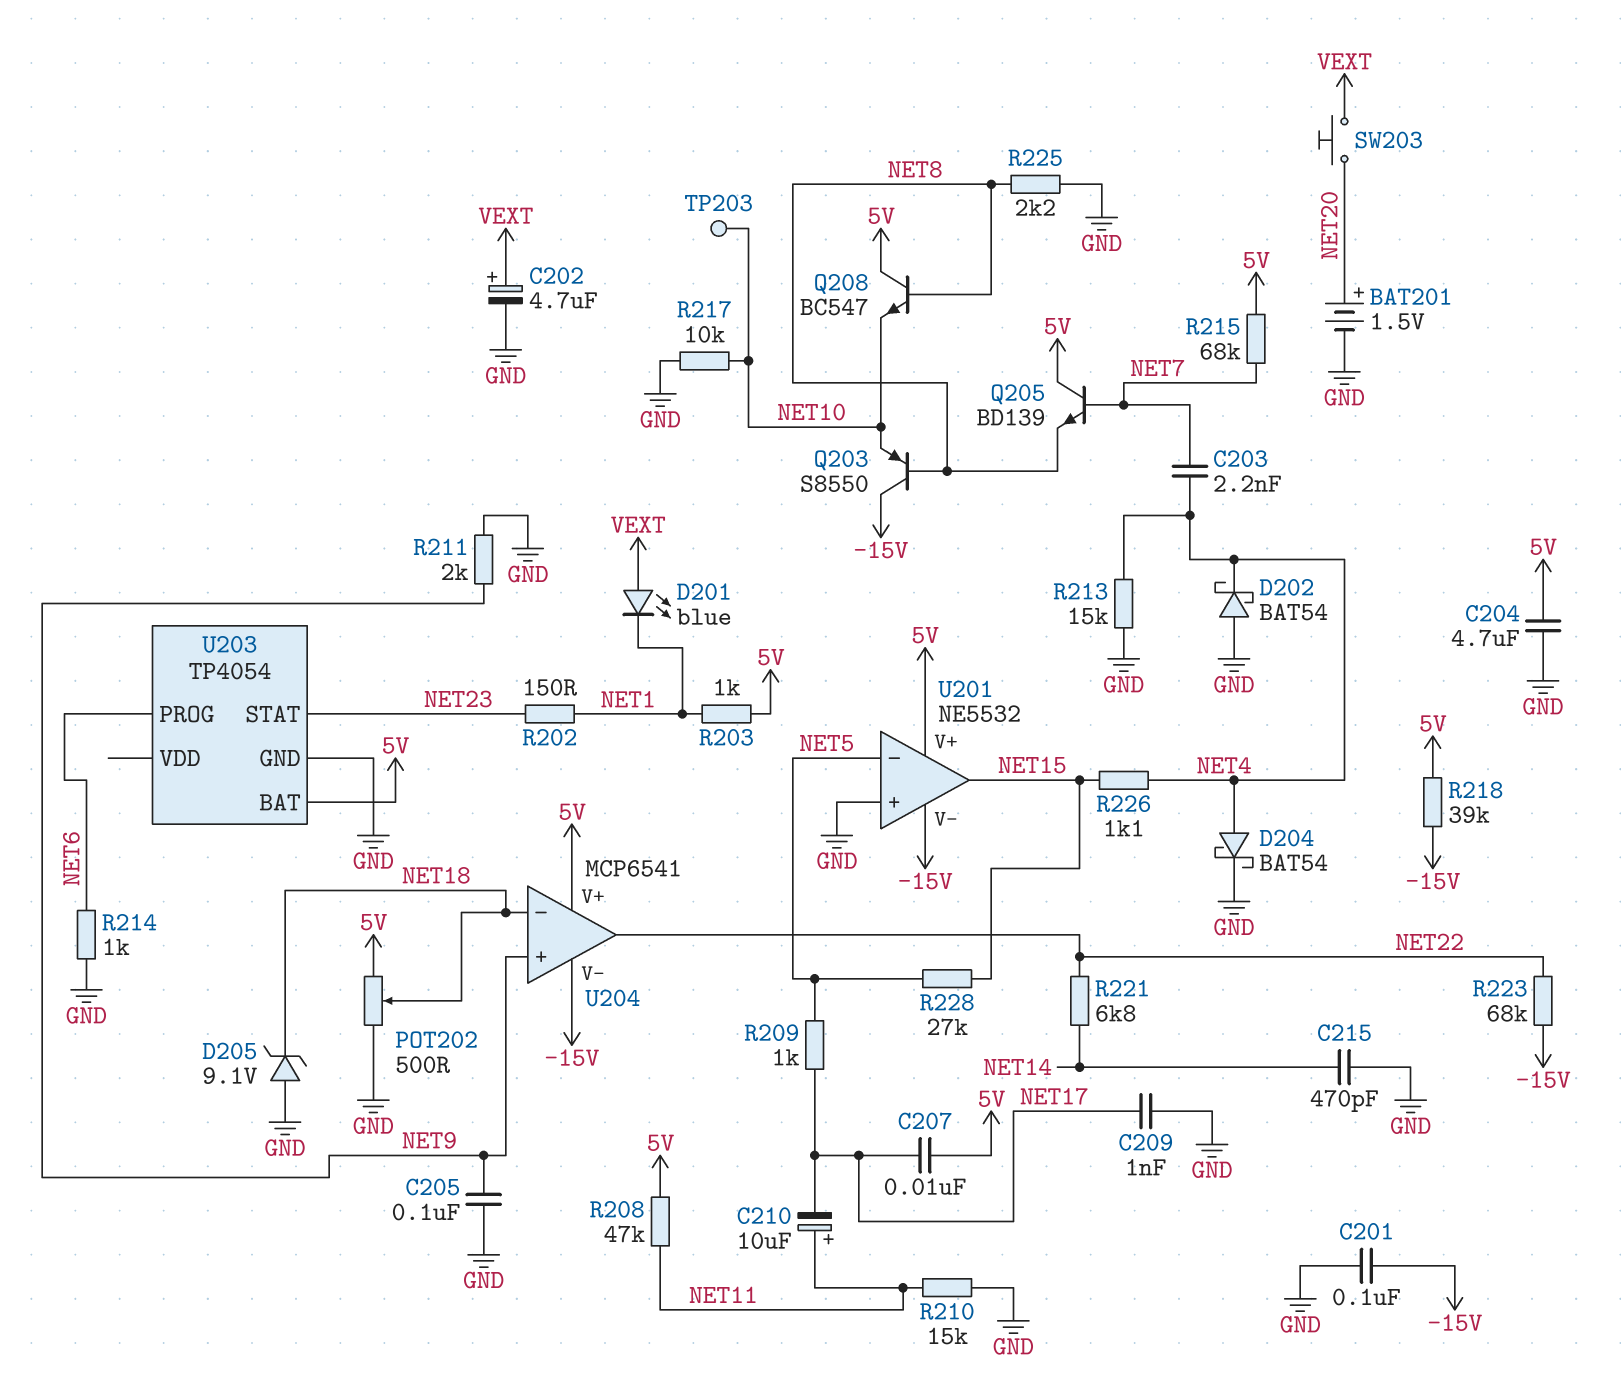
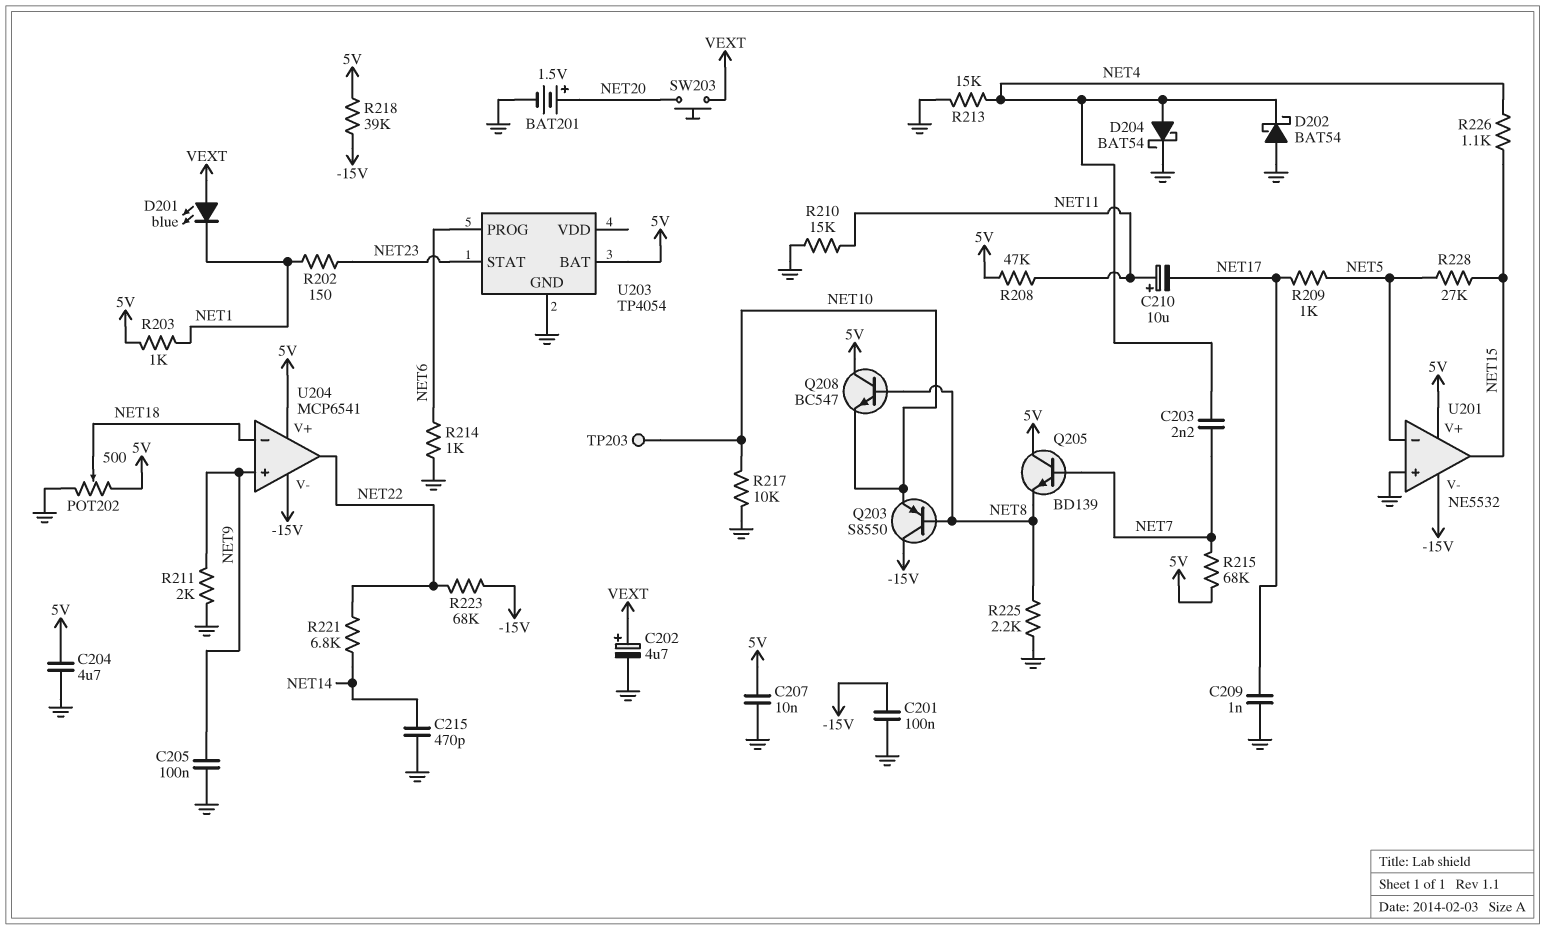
C207: 10nF (5V, NET17) -> 10nF (5V, GND)
D205: zener 9.1V (A GND, K NET18) -> none

